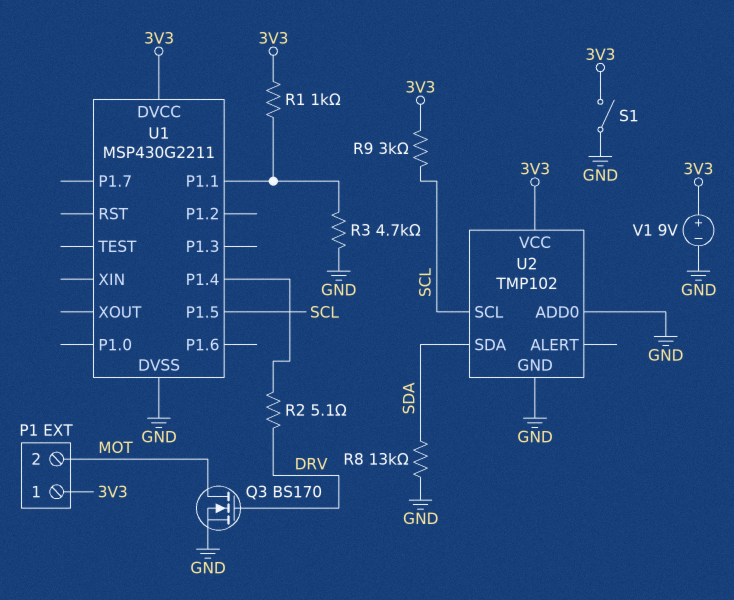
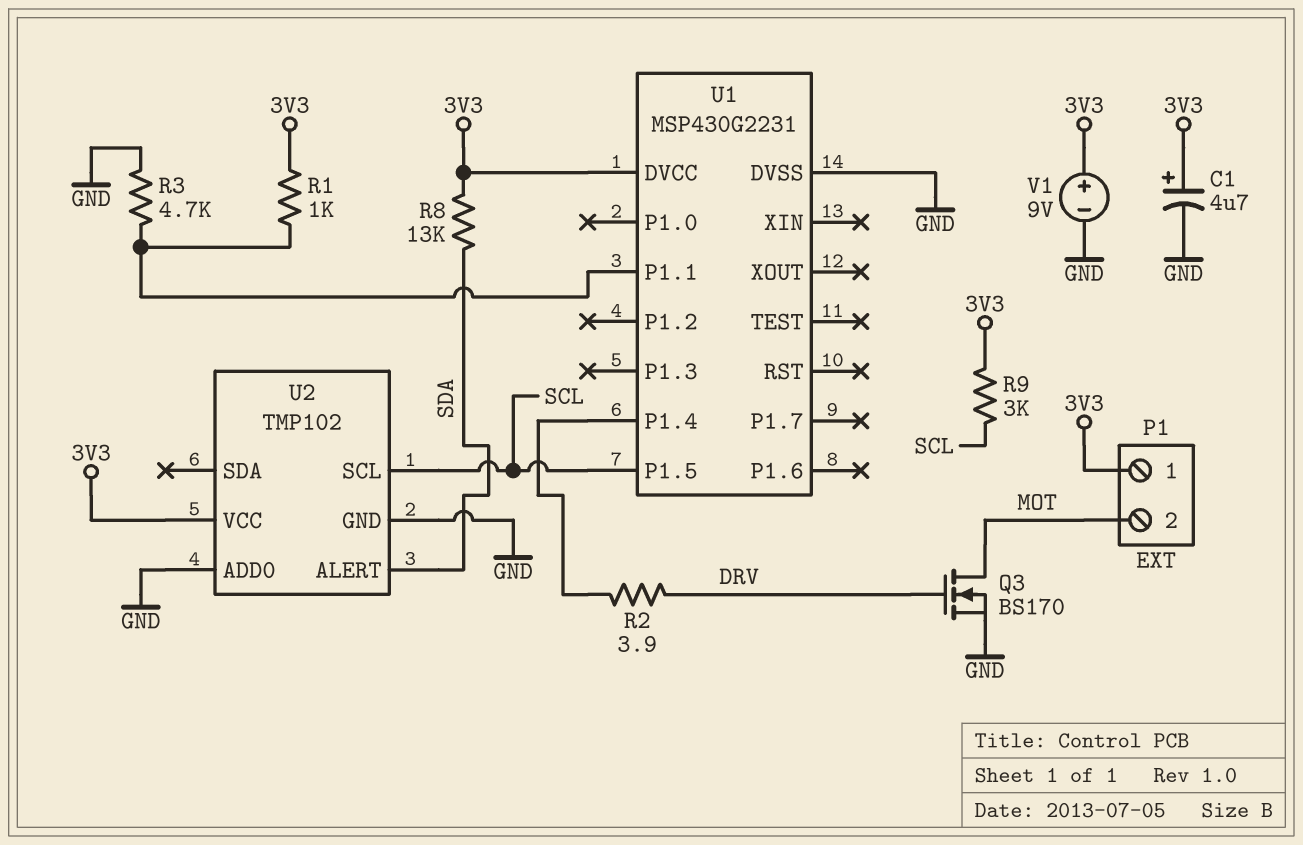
C1: none -> 4.7uF (plus 3V3, minus GND)
R2: 5.1 (DRV, U1/P1.4) -> 3.9 (DRV, U1/P1.4)
R8: 13k (GND, SDA) -> 13k (3V3, SDA)
S1: switch (3V3, GND) -> none
U1: MSP430G2211 -> MSP430G2231
U2 pin ALERT: none -> SDA
U2 pin SDA: SDA -> none

